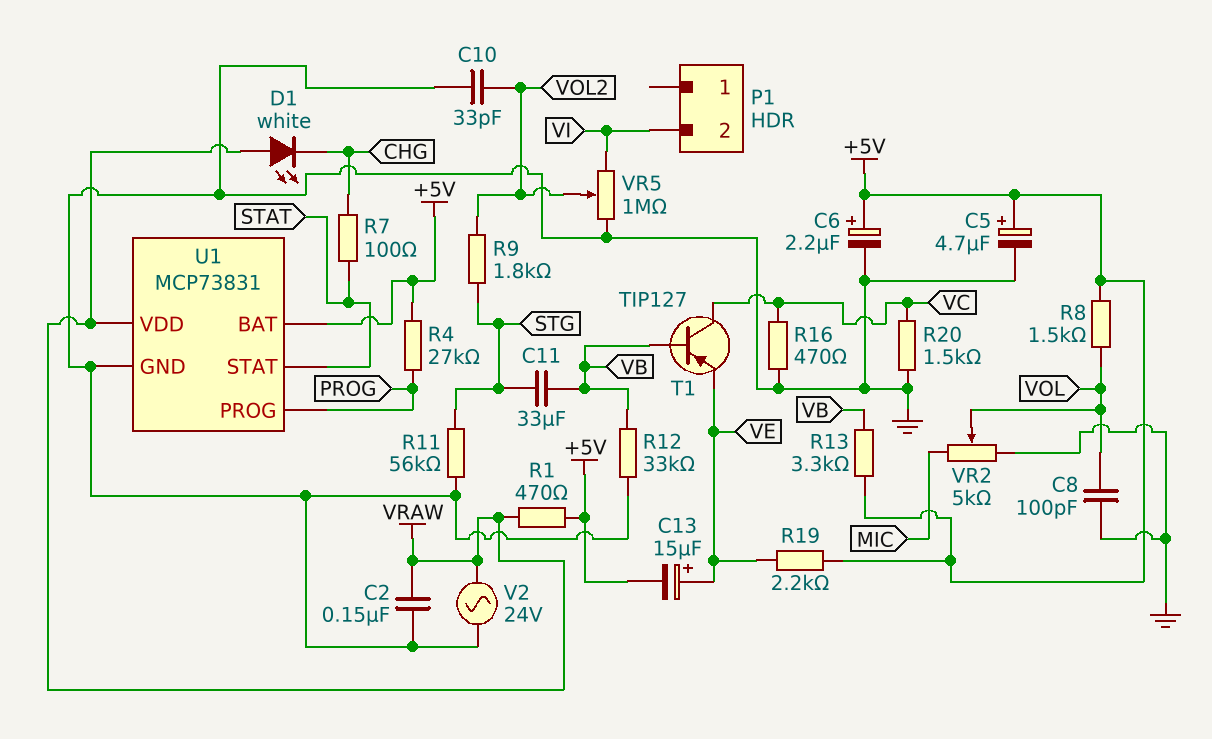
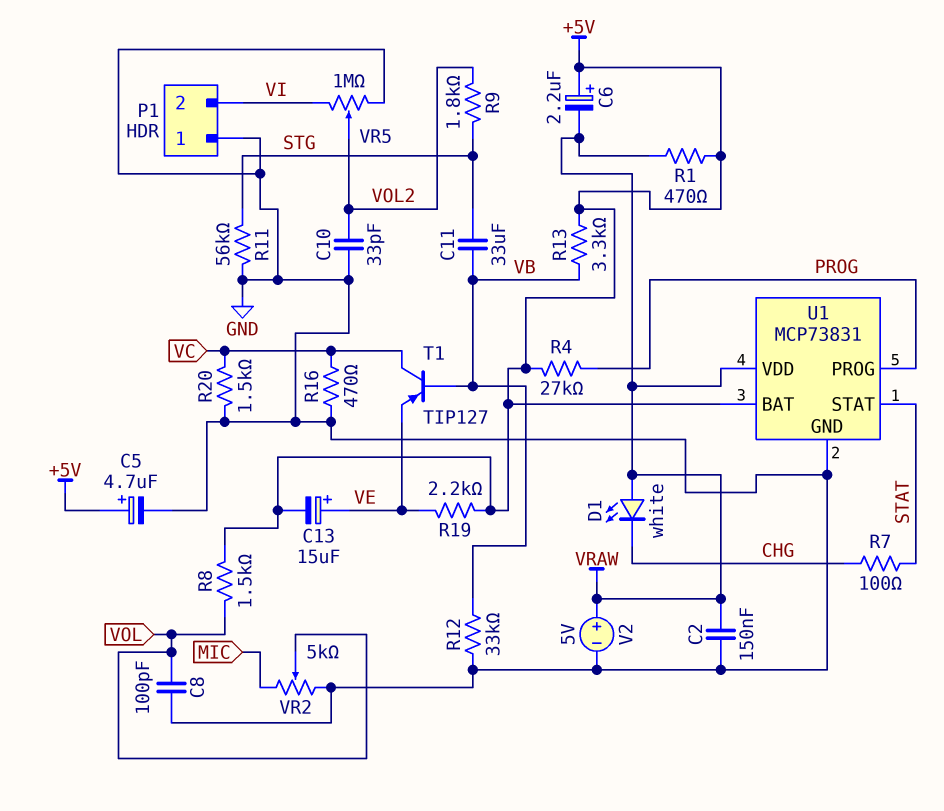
C6: 2.2uF (plus +5V, minus GND) -> 2.2uF (plus +5V, minus VRAW)
P1 pin 1: none -> GND
V2: AC 24V (GND, VRAW) -> 5V (plus VRAW, minus GND)

